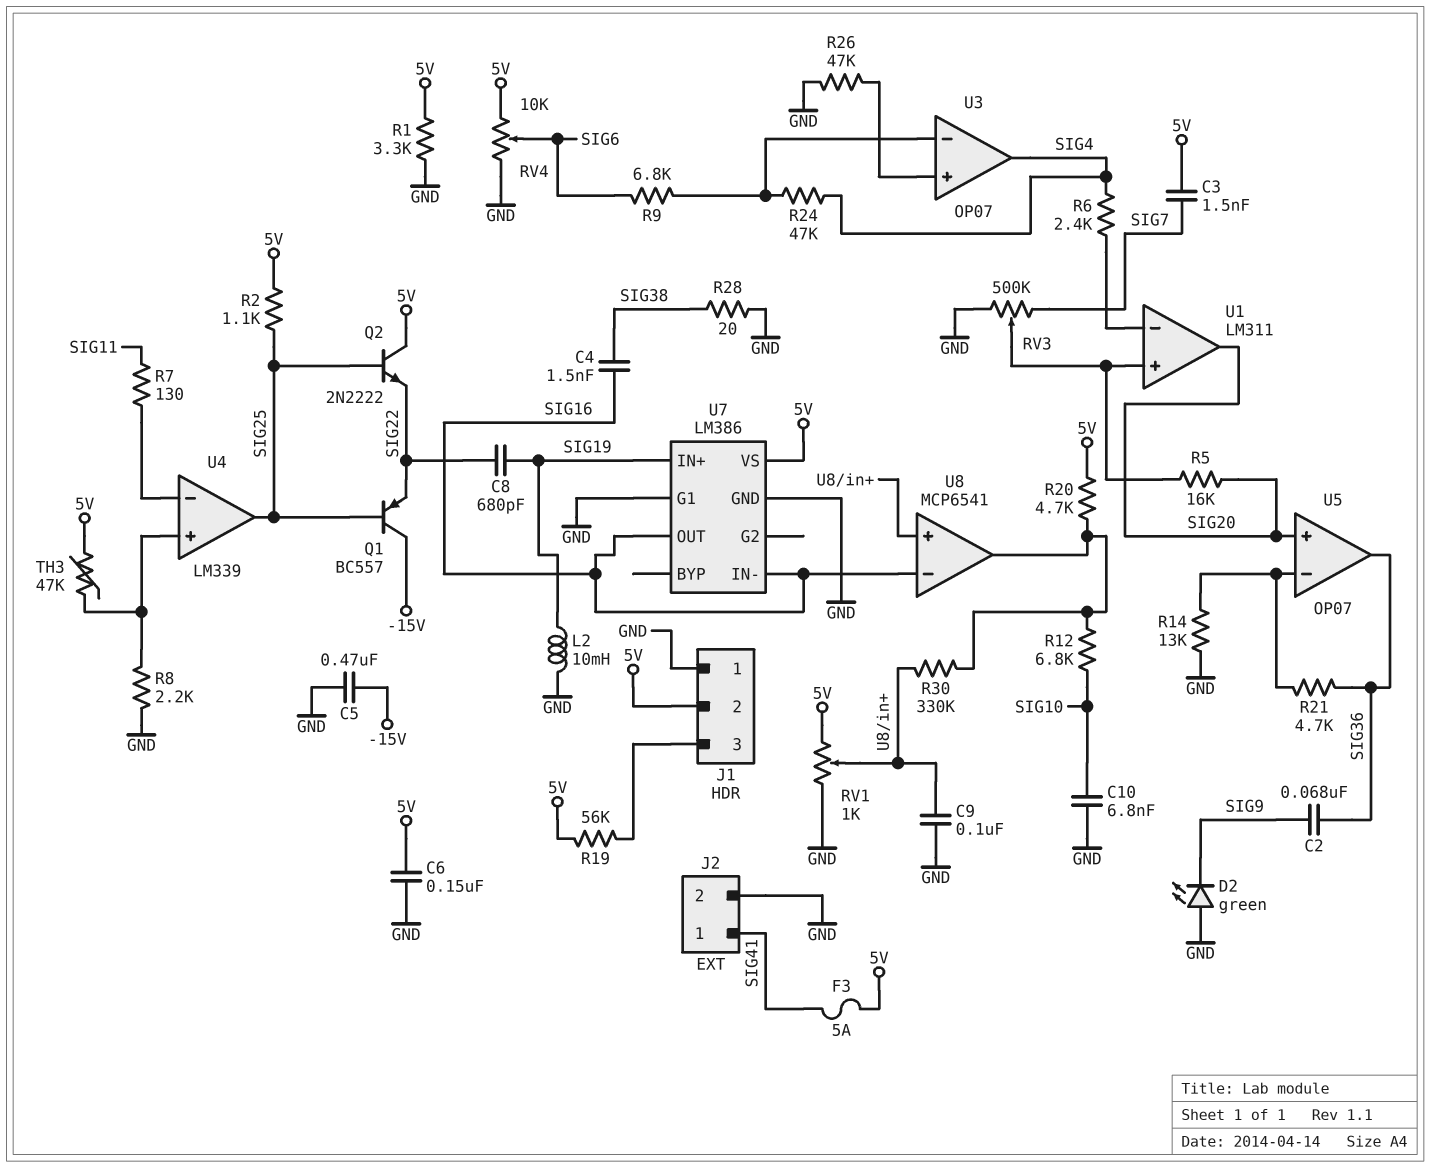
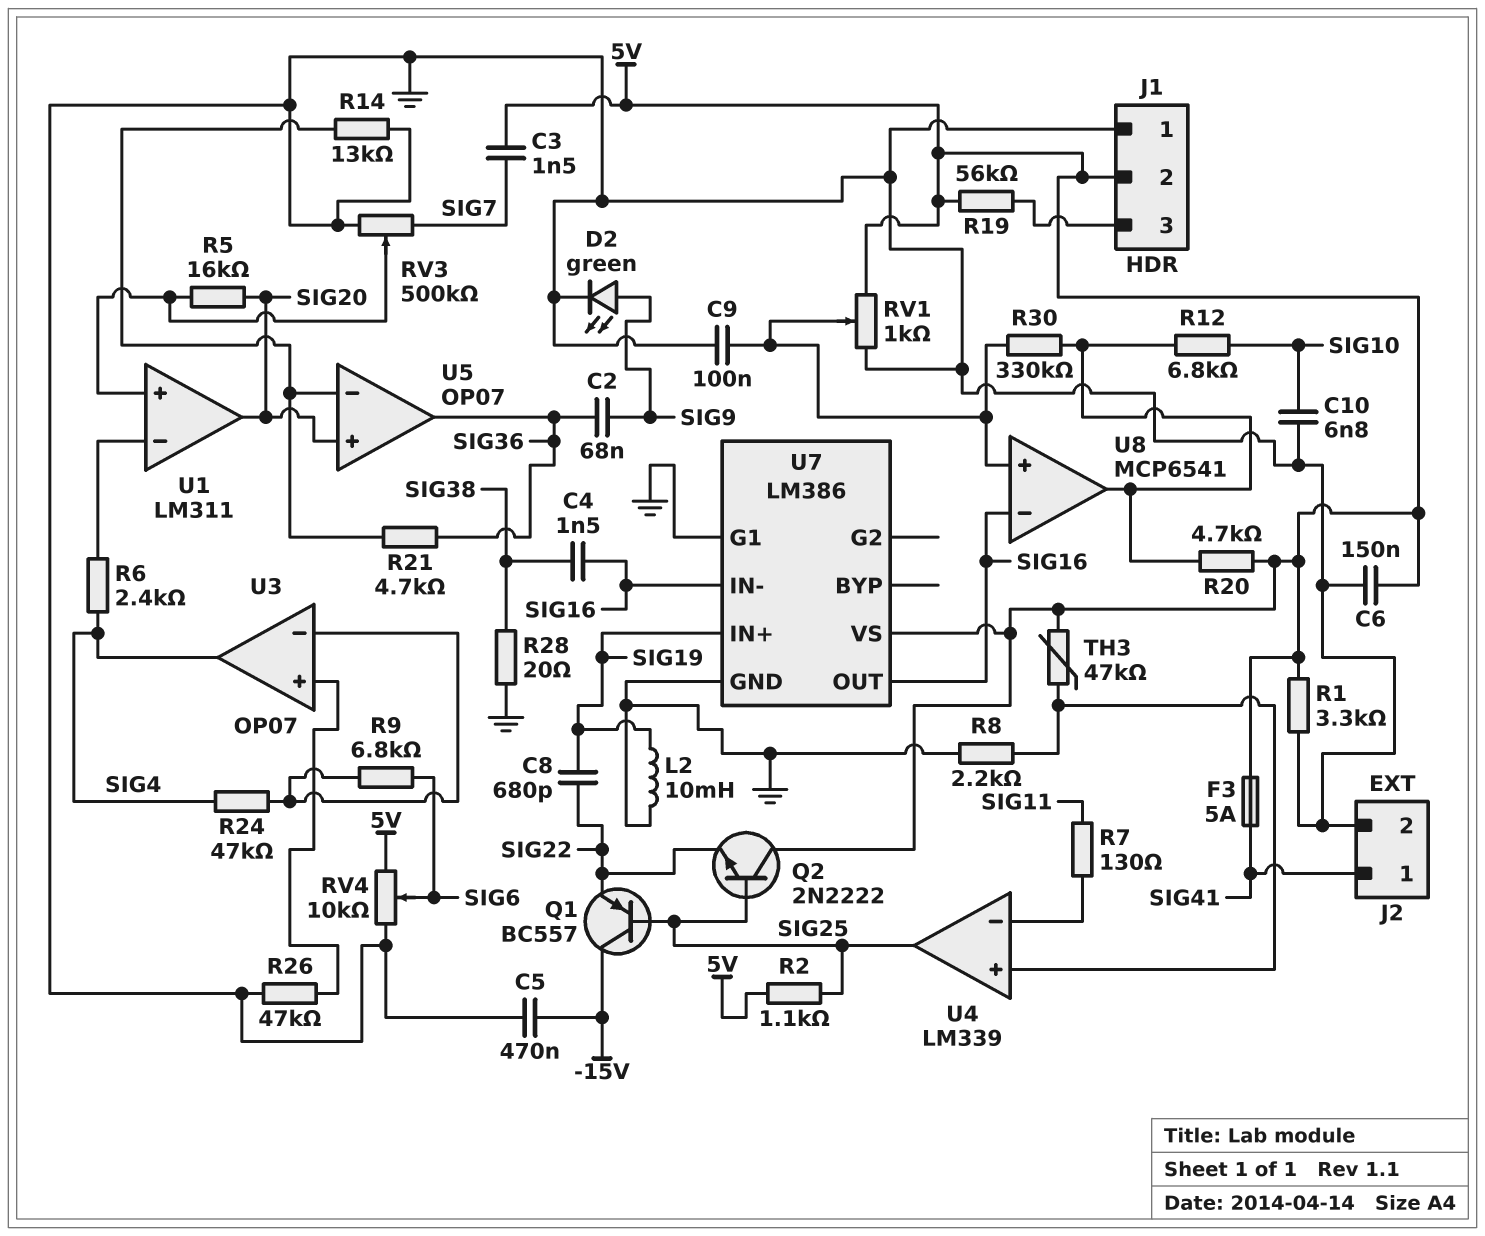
D2: LED green (A GND, K SIG9) -> LED green (A SIG9, K GND)

